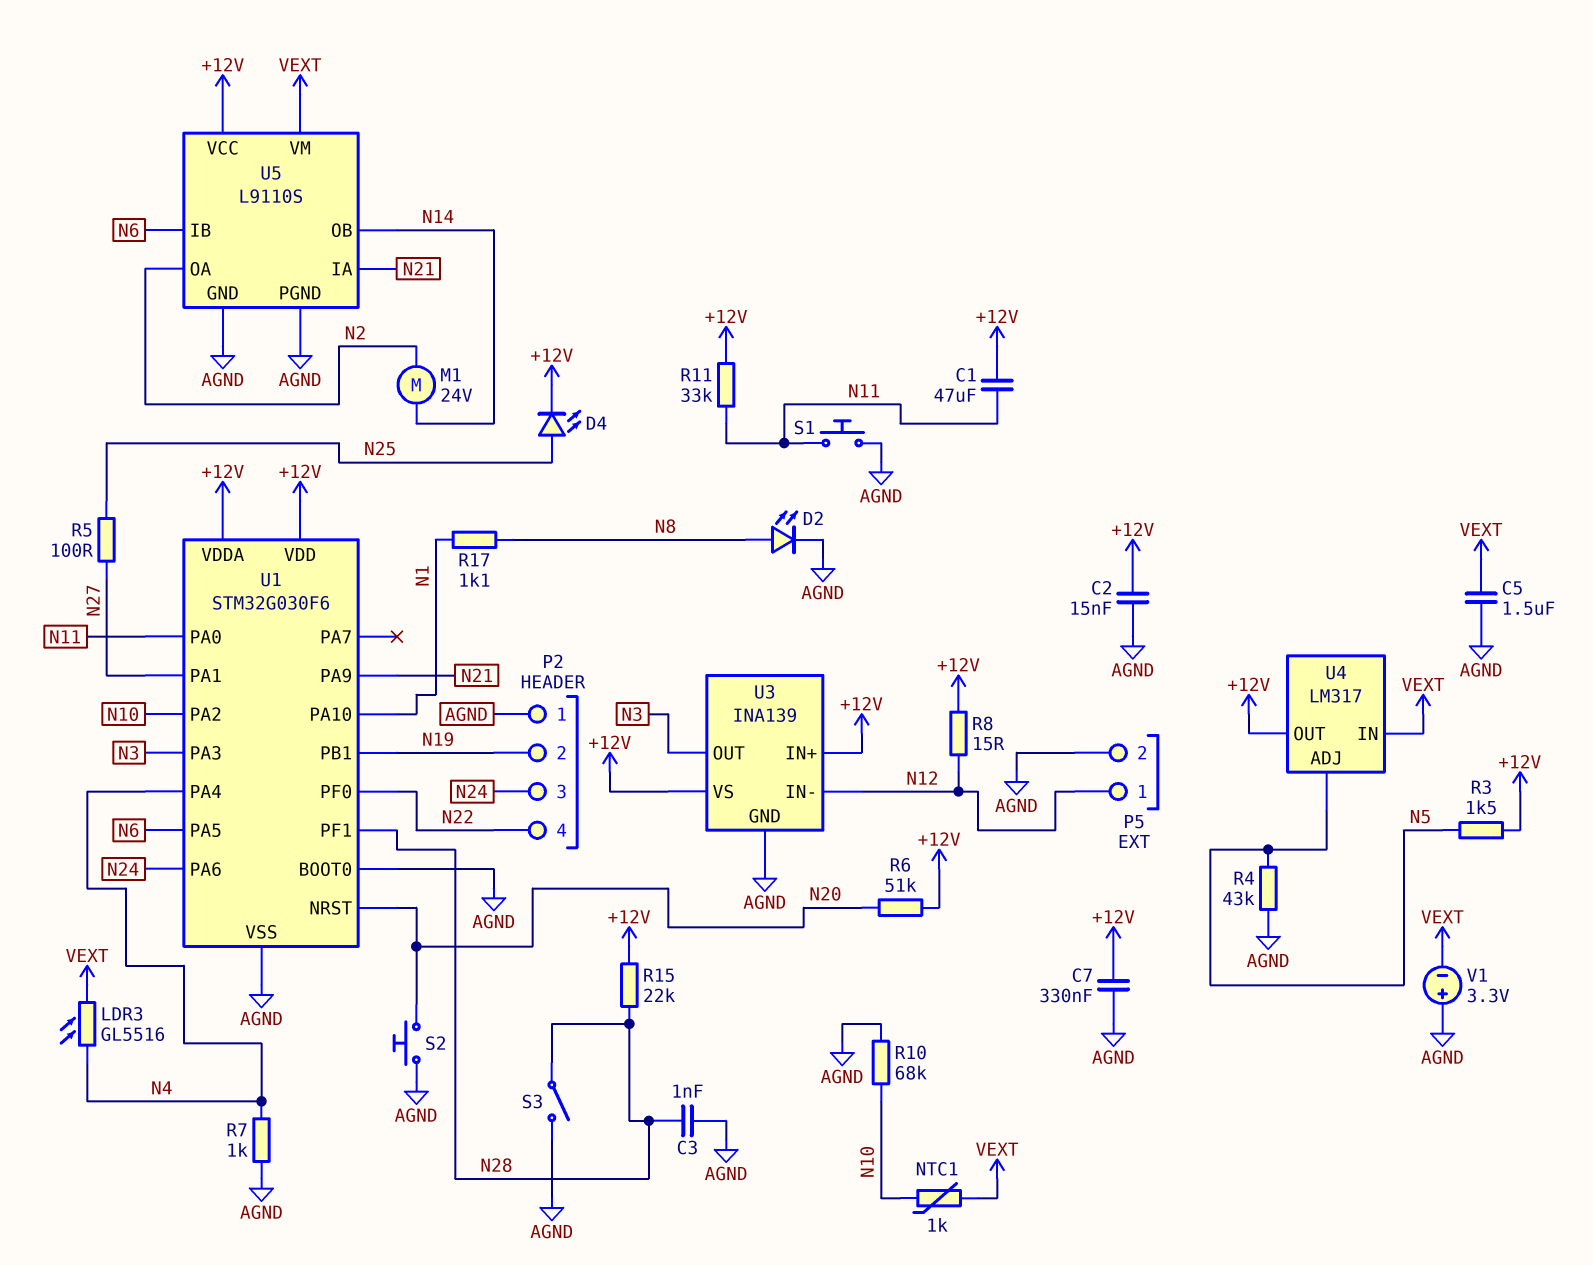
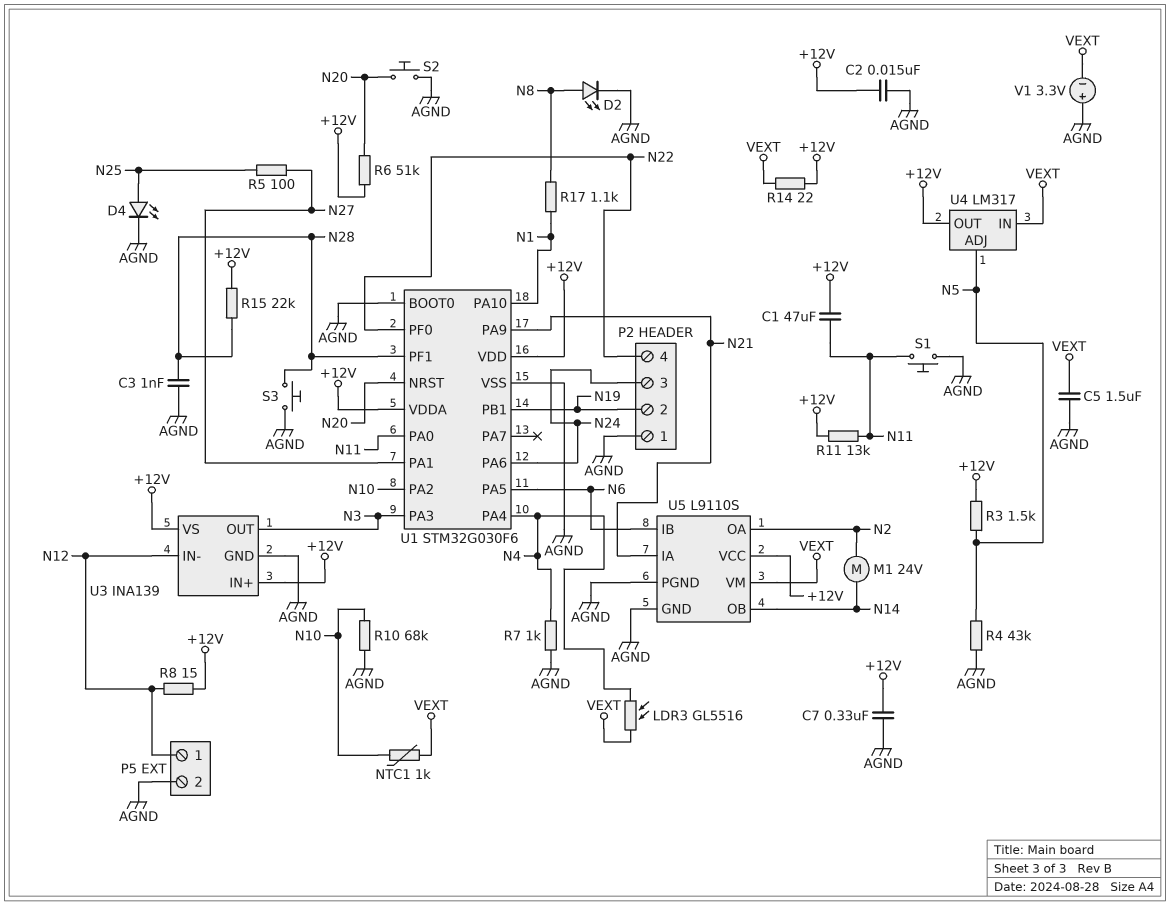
D4: LED (A N25, K +12V) -> LED (A N25, K AGND)
R11: 33k (+12V, N11) -> 13k (+12V, N11)
R14: none -> 22 (+12V, VEXT)
S3: switch (AGND, N28) -> button (AGND, N28)

